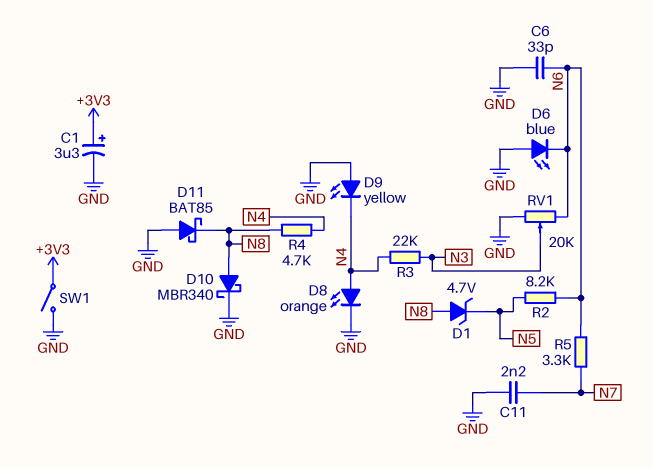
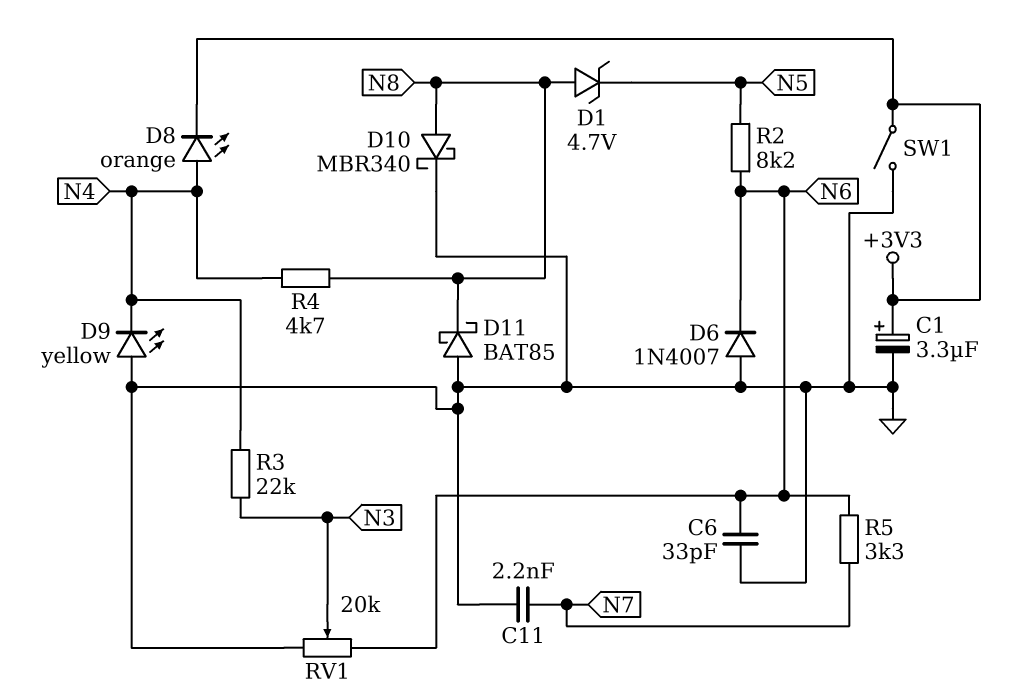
D6: LED blue (A GND, K N6) -> diode 1N4007 (A GND, K N6)
D8: LED orange (A N4, K GND) -> LED orange (A N4, K +3V3)

